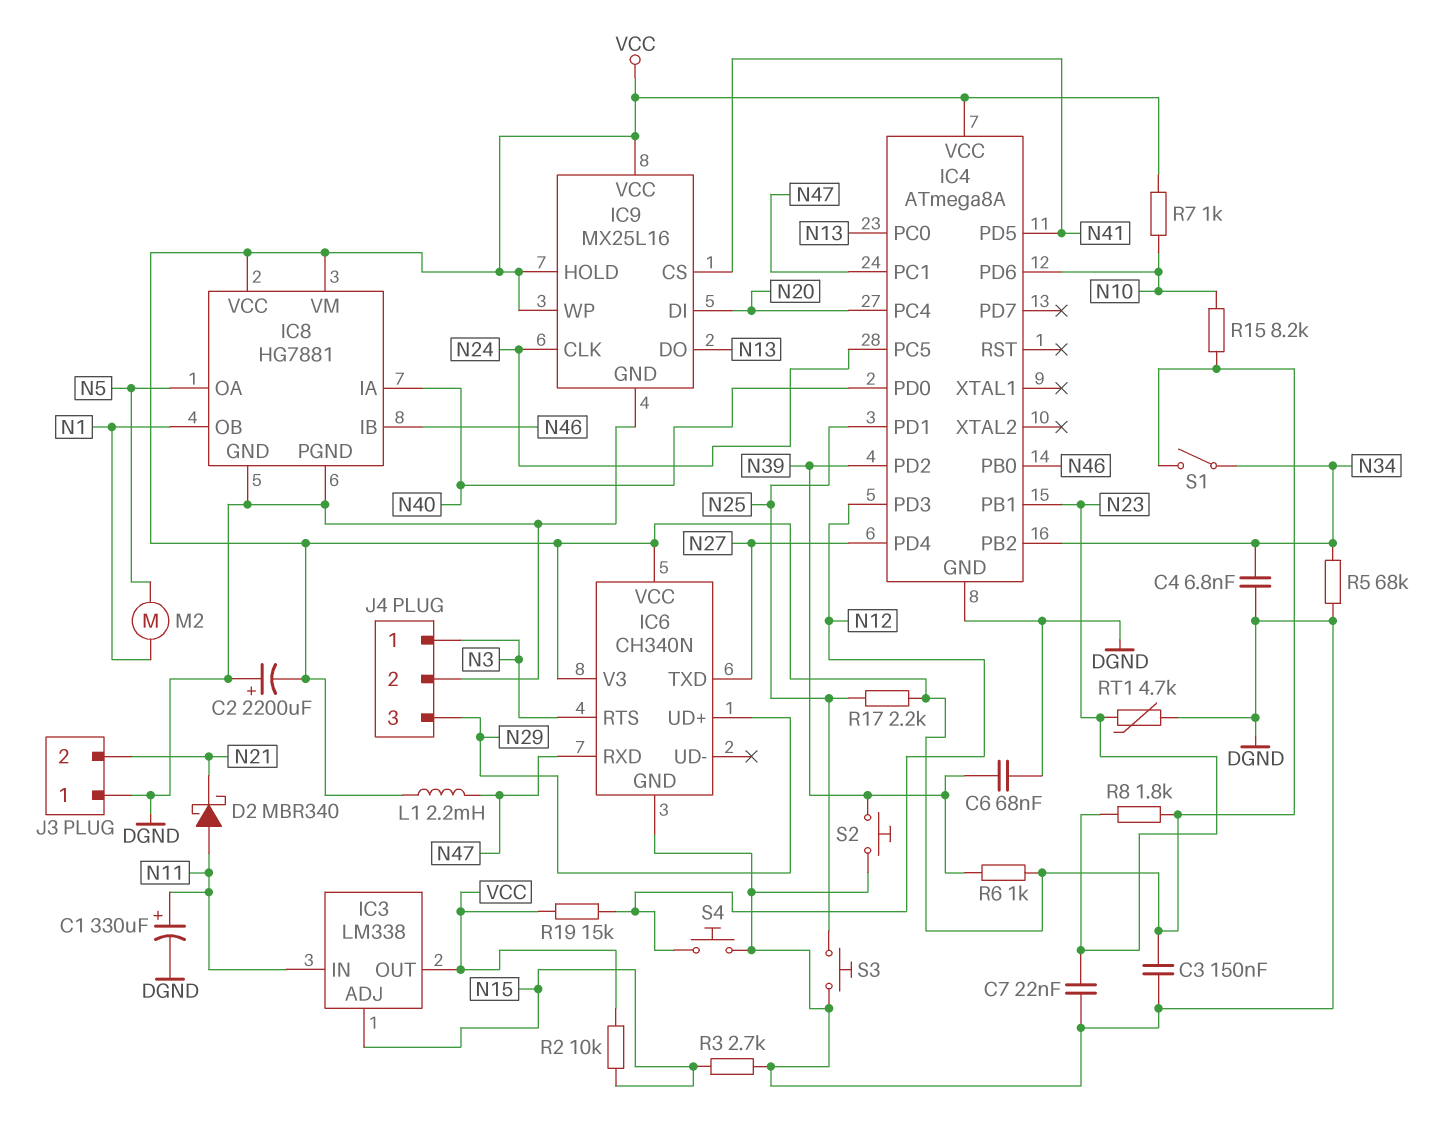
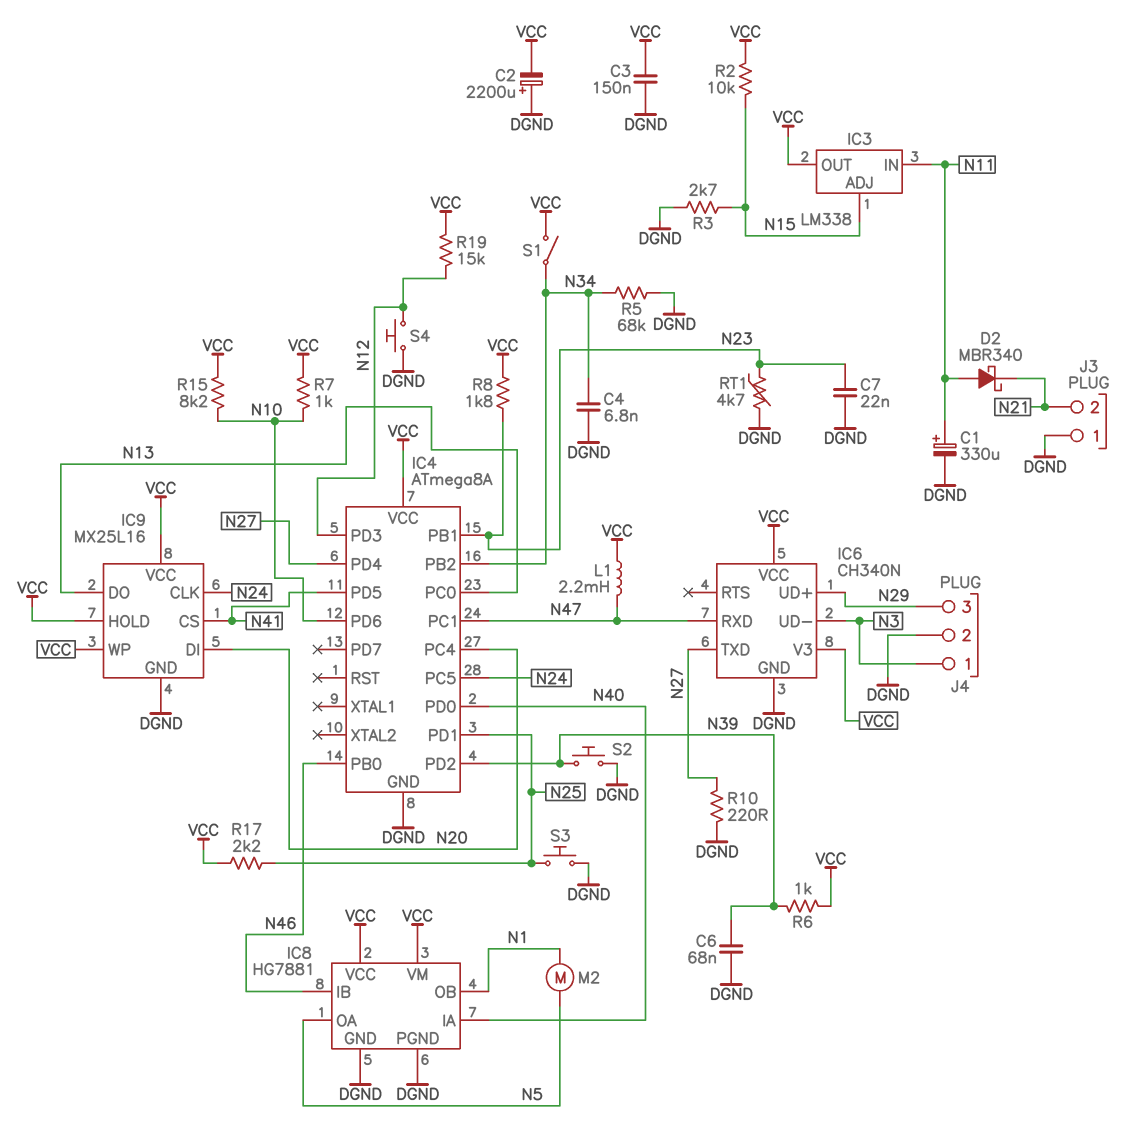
IC6 pin RTS: N3 -> none
IC6 pin UD-: none -> N3
R10: none -> 220 (DGND, N27)

